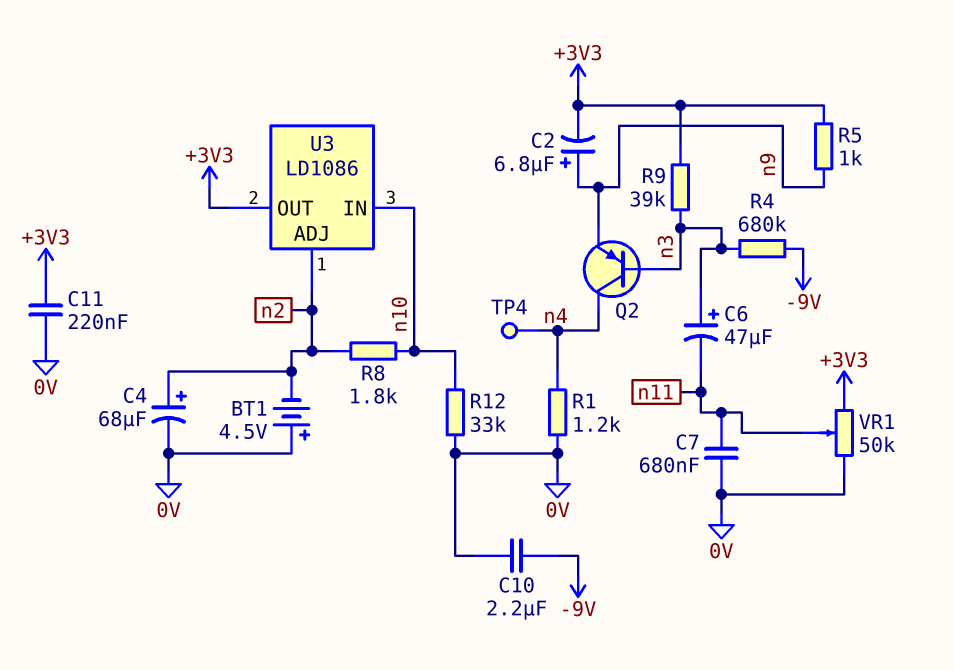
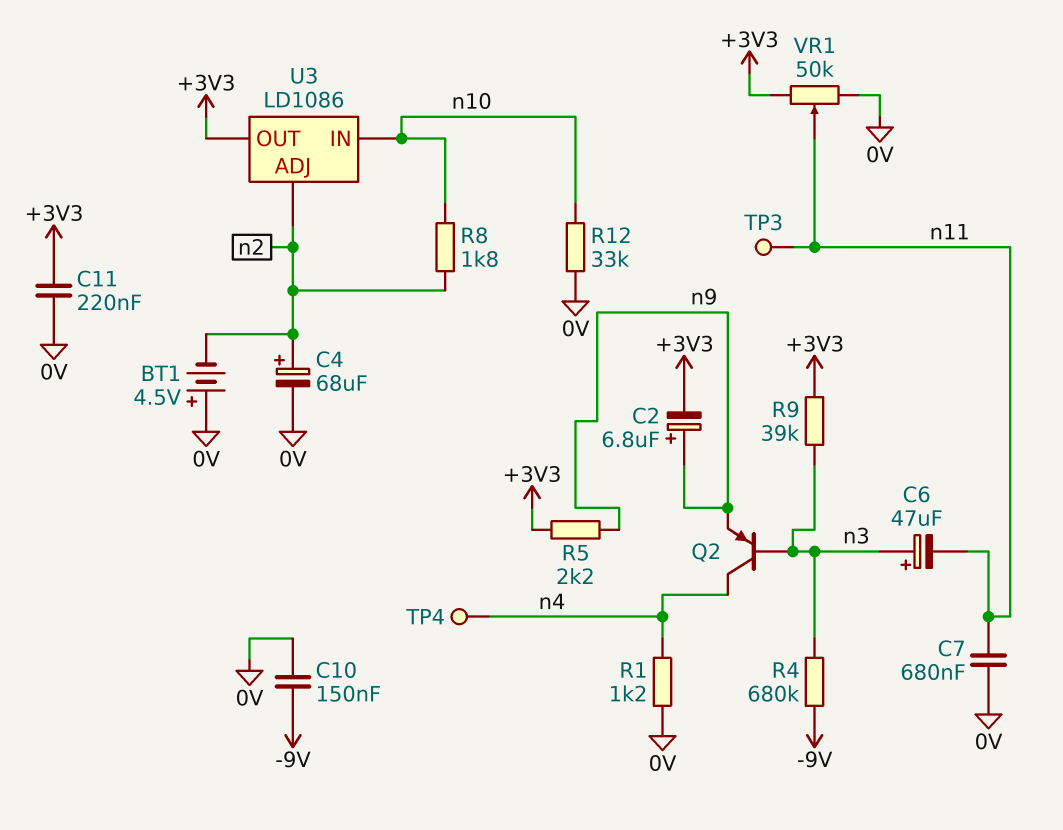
C10: 2.2uF (-9V, 0V) -> 150nF (-9V, 0V)
R5: 1k (+3V3, n9) -> 2.2k (+3V3, n9)
TP3: none -> test point (n11)

